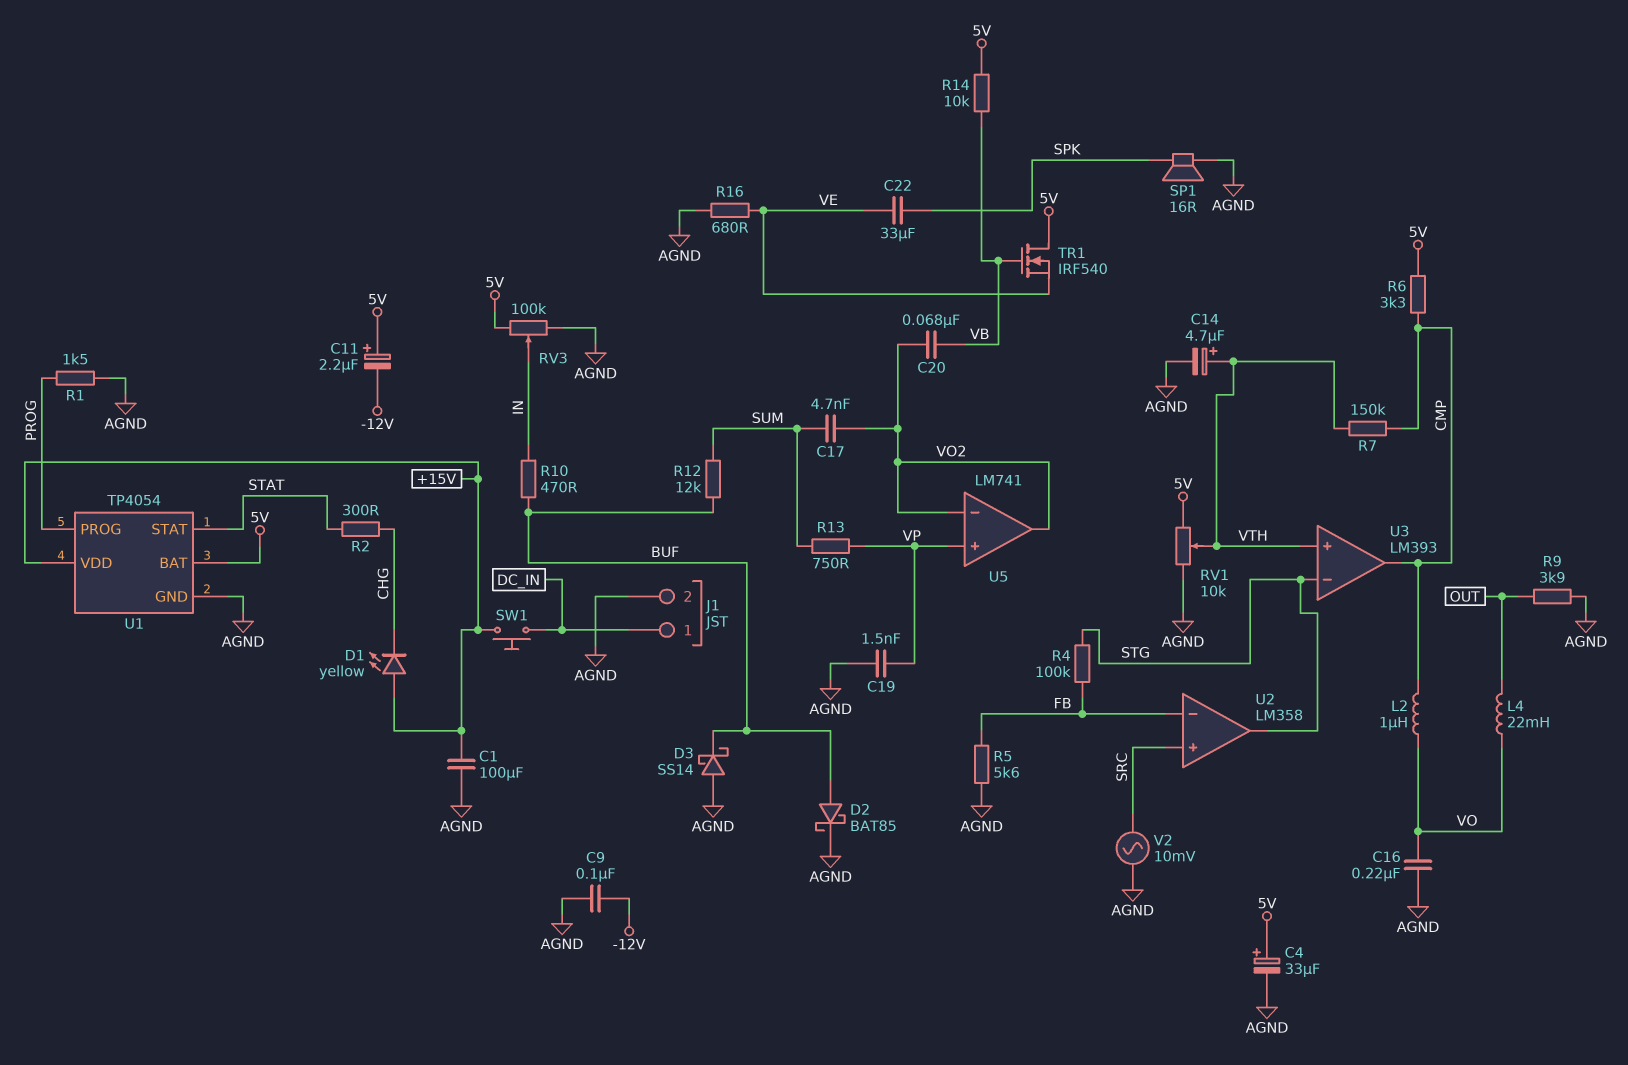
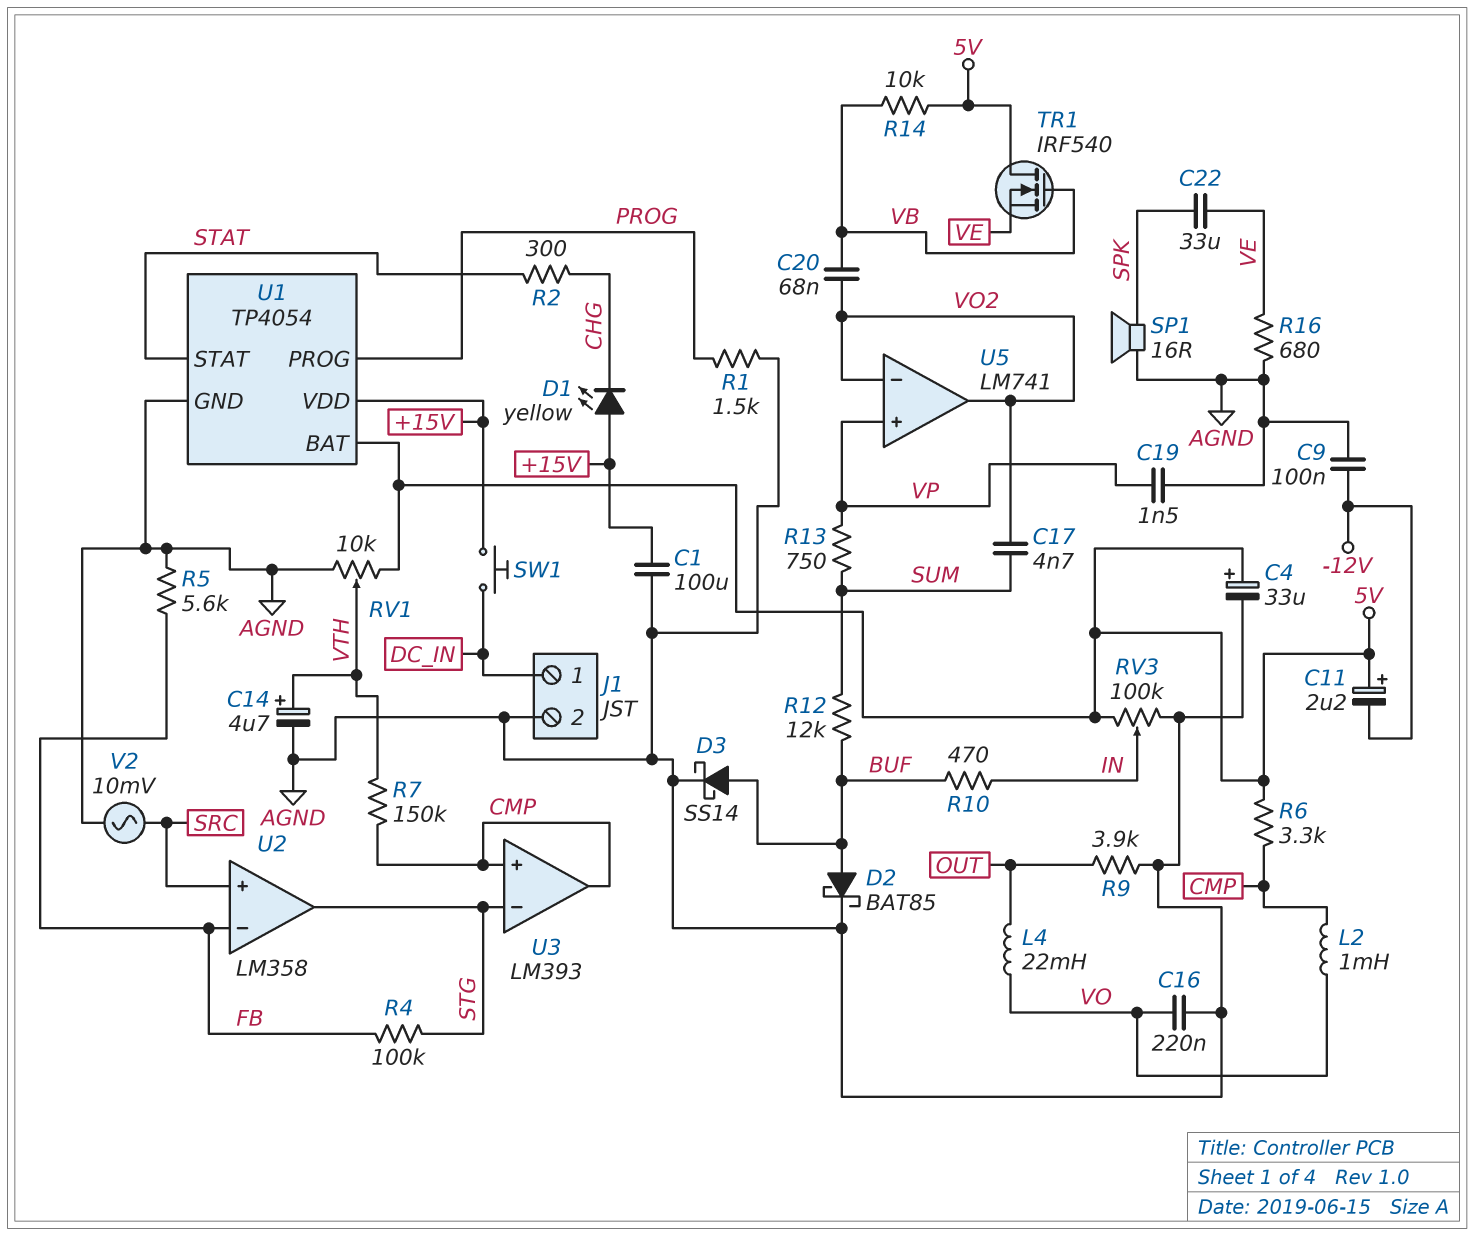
D3: schottky SS14 (A AGND, K BUF) -> schottky SS14 (A BUF, K AGND)
L2: 1uH (CMP, VO) -> 1mH (CMP, VO)
U3 pin in+: VTH -> CMP

